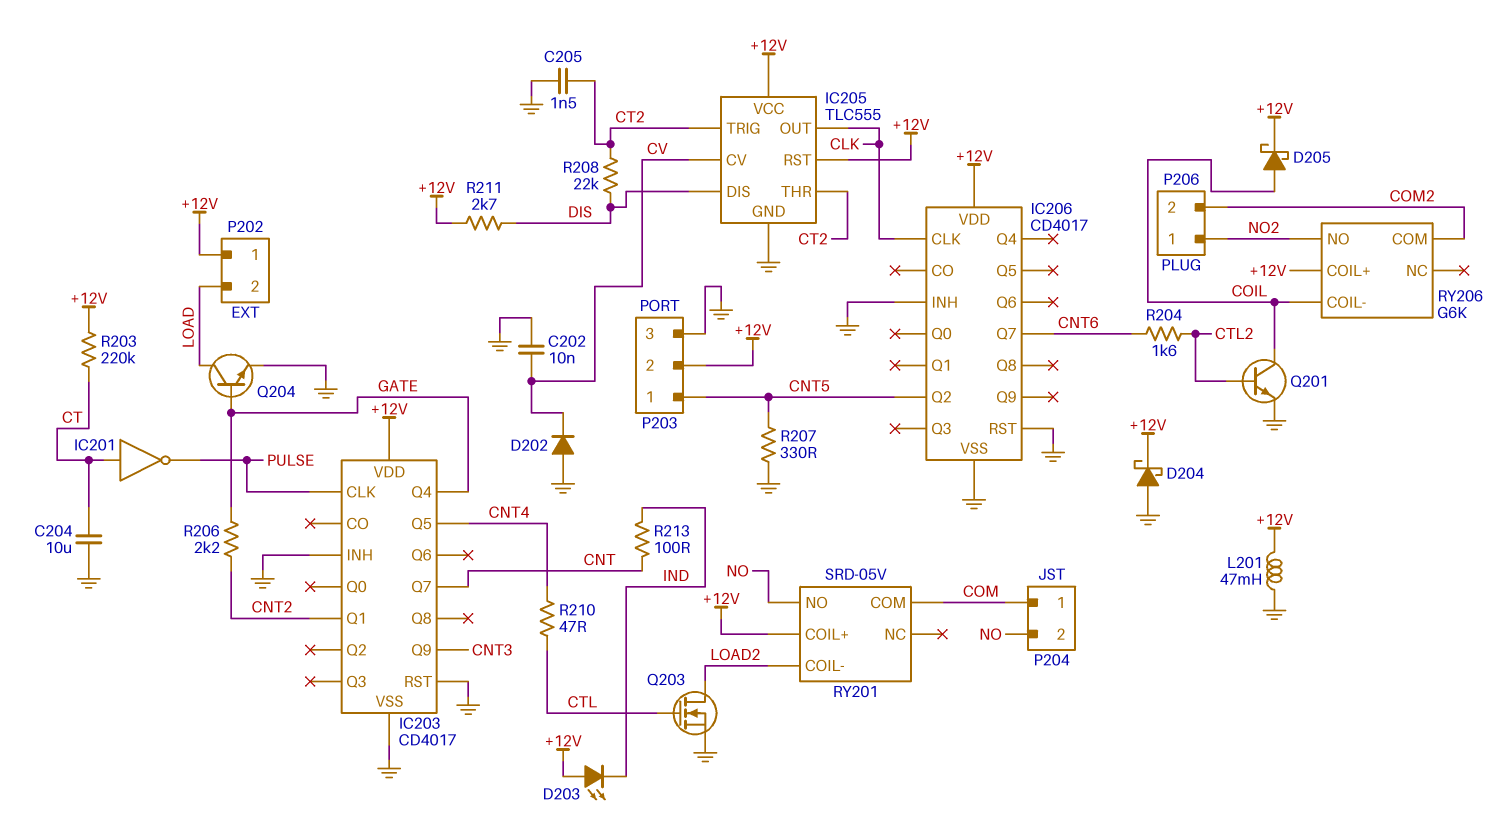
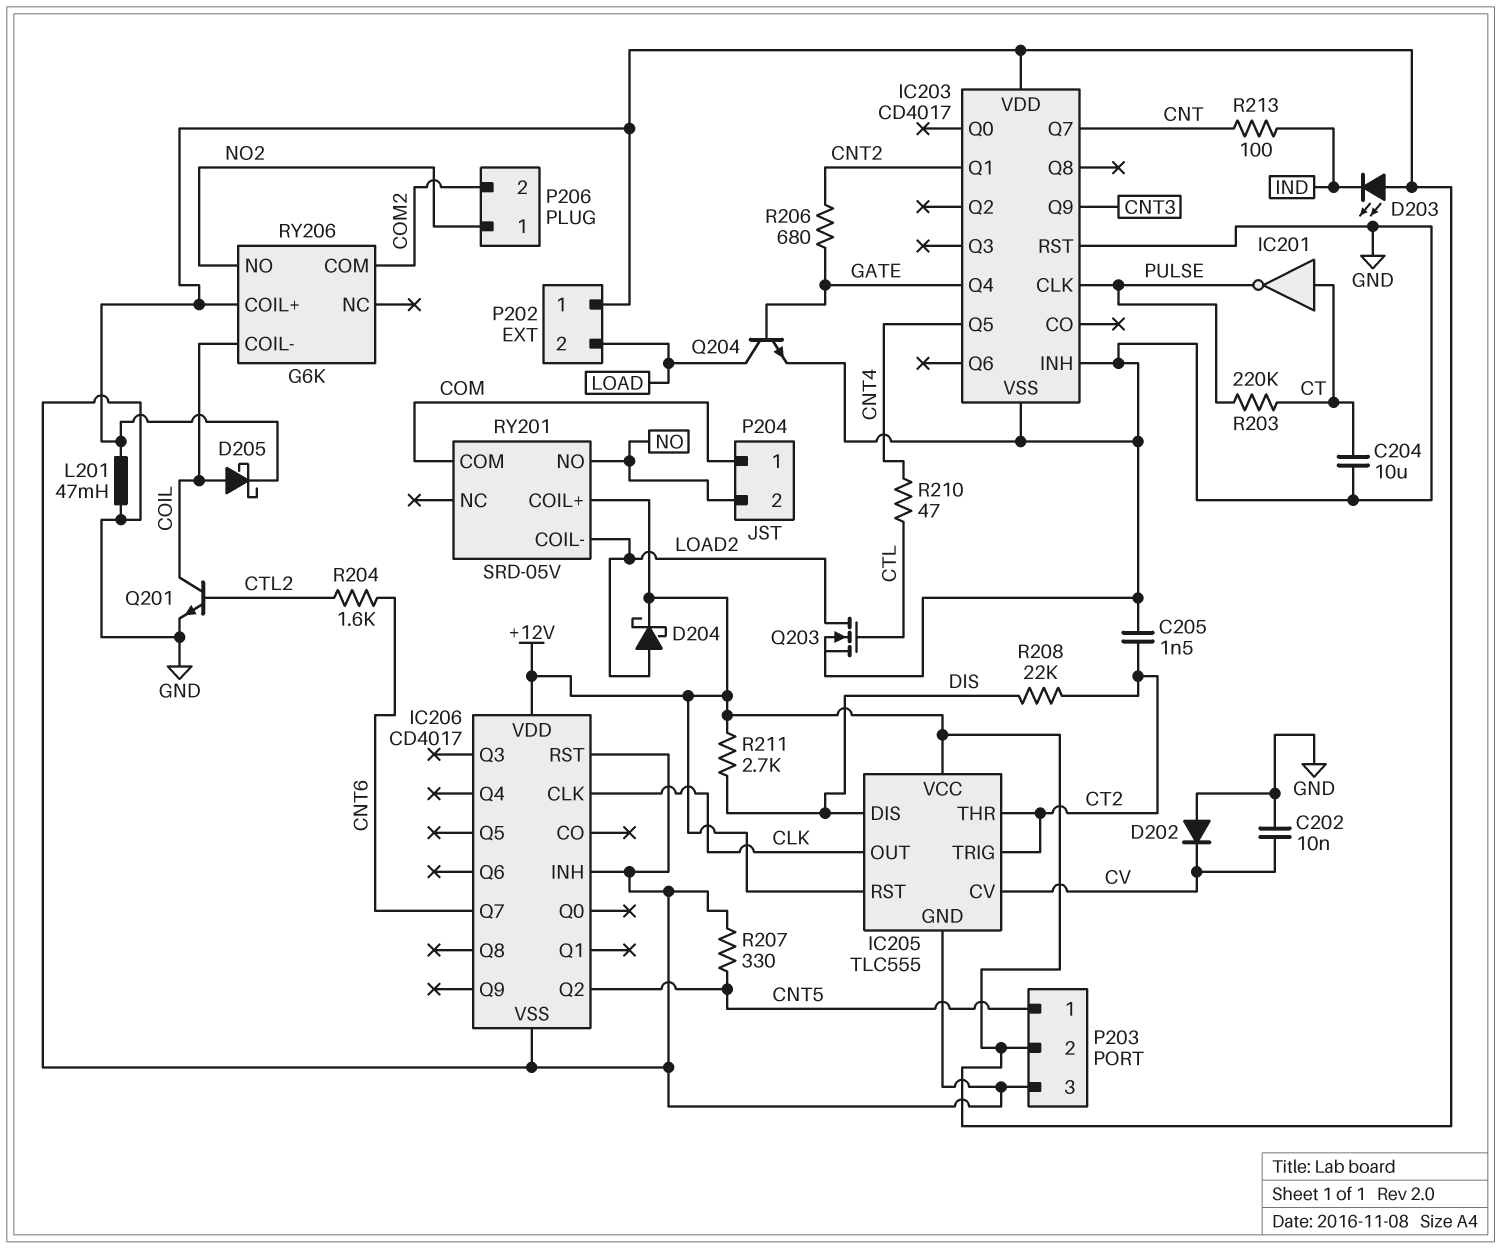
D204: schottky (A GND, K +12V) -> schottky (A LOAD2, K +12V)
R203: 220k (+12V, CT) -> 220k (CT, PULSE)
R206: 2.2k (CNT2, GATE) -> 680 (CNT2, GATE)

